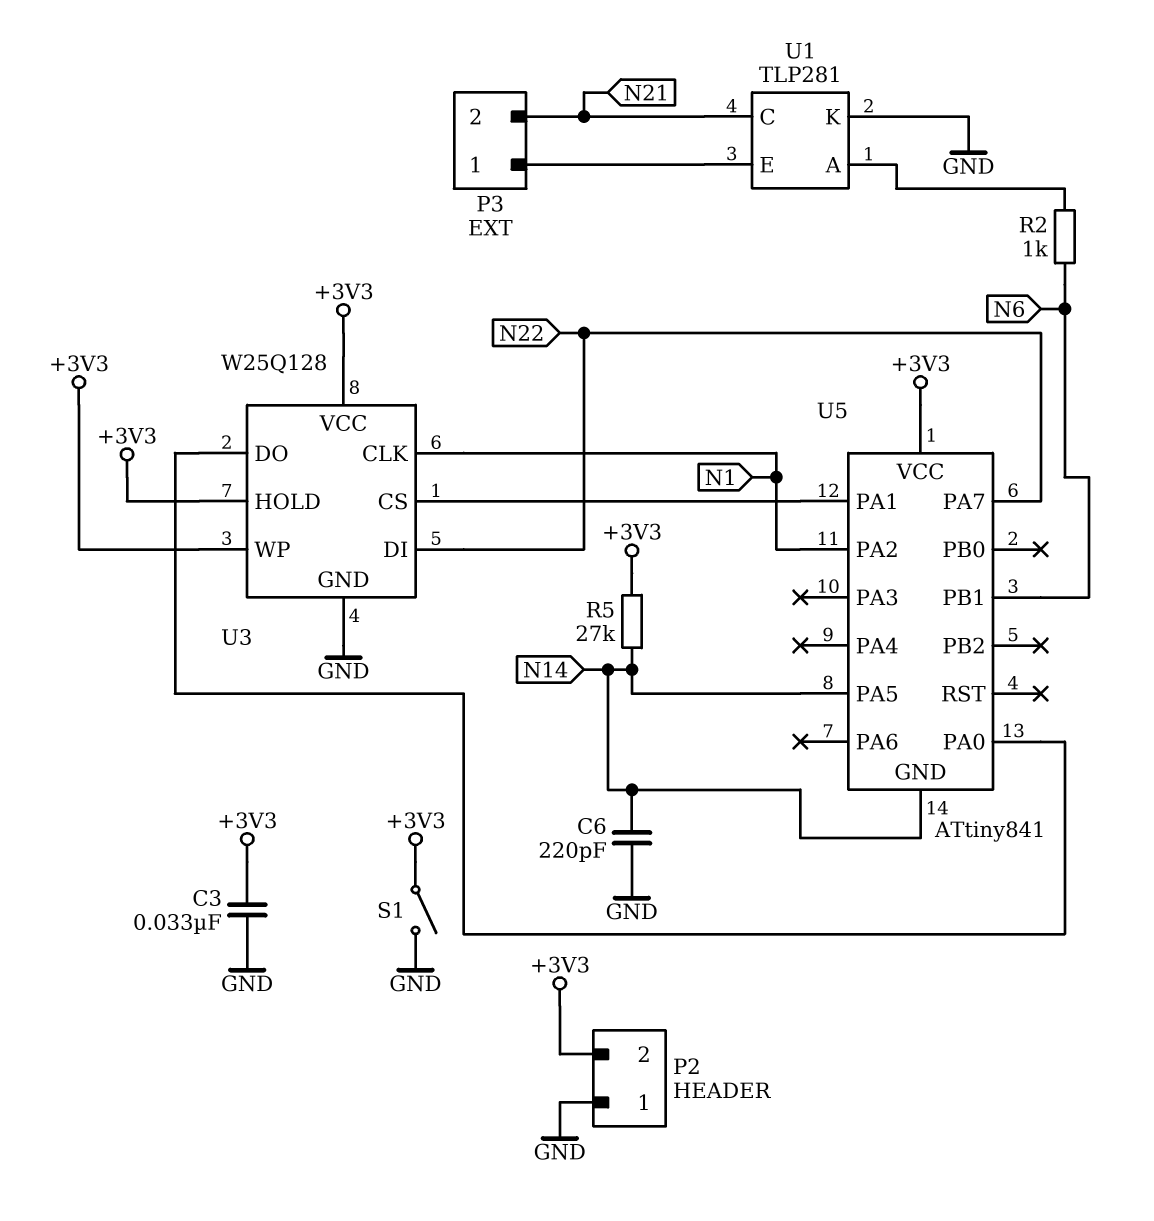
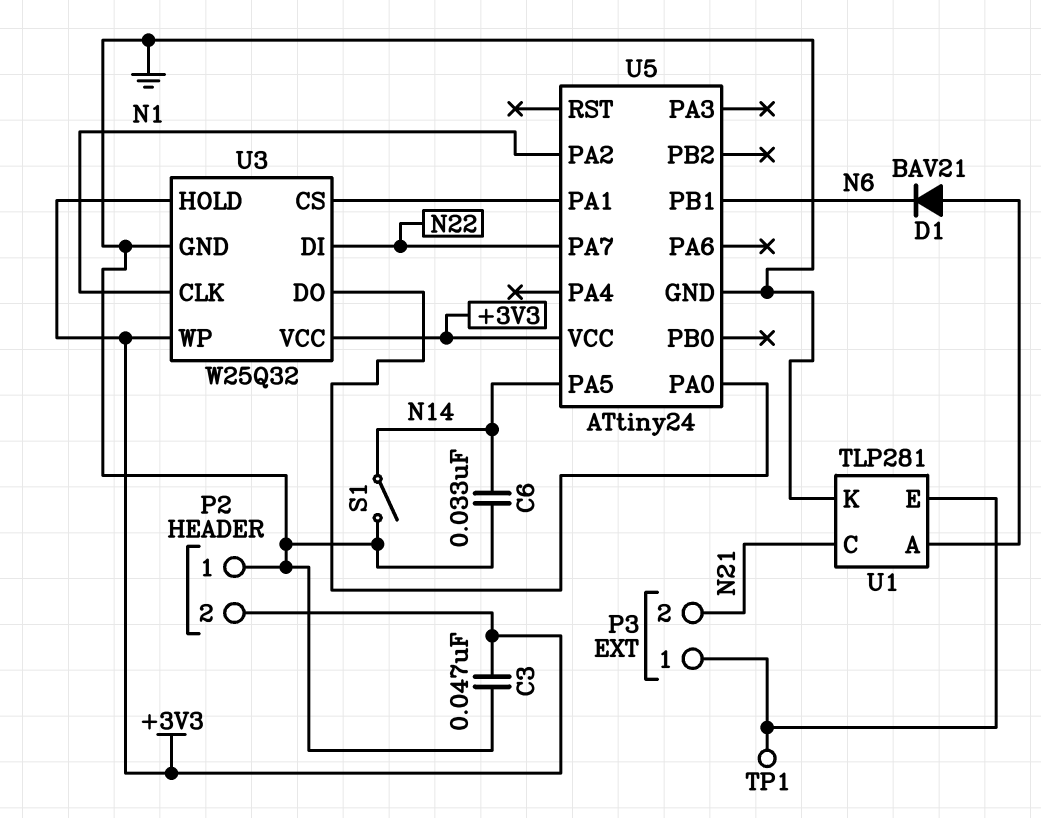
C3: 33nF (+3V3, GND) -> 47nF (+3V3, GND)
C6: 220pF (GND, N14) -> 33nF (GND, N14)
D1: none -> diode BAV21 (A U1/A, K N6)
R2: 1k (N6, U1/A) -> none
R5: 27k (+3V3, N14) -> none
S1: switch (+3V3, GND) -> switch (GND, N14)
TP1: none -> test point (P3/1)
U3: W25Q128 -> W25Q32
U5: ATtiny841 -> ATtiny24
U5 pin GND: N14 -> GND

